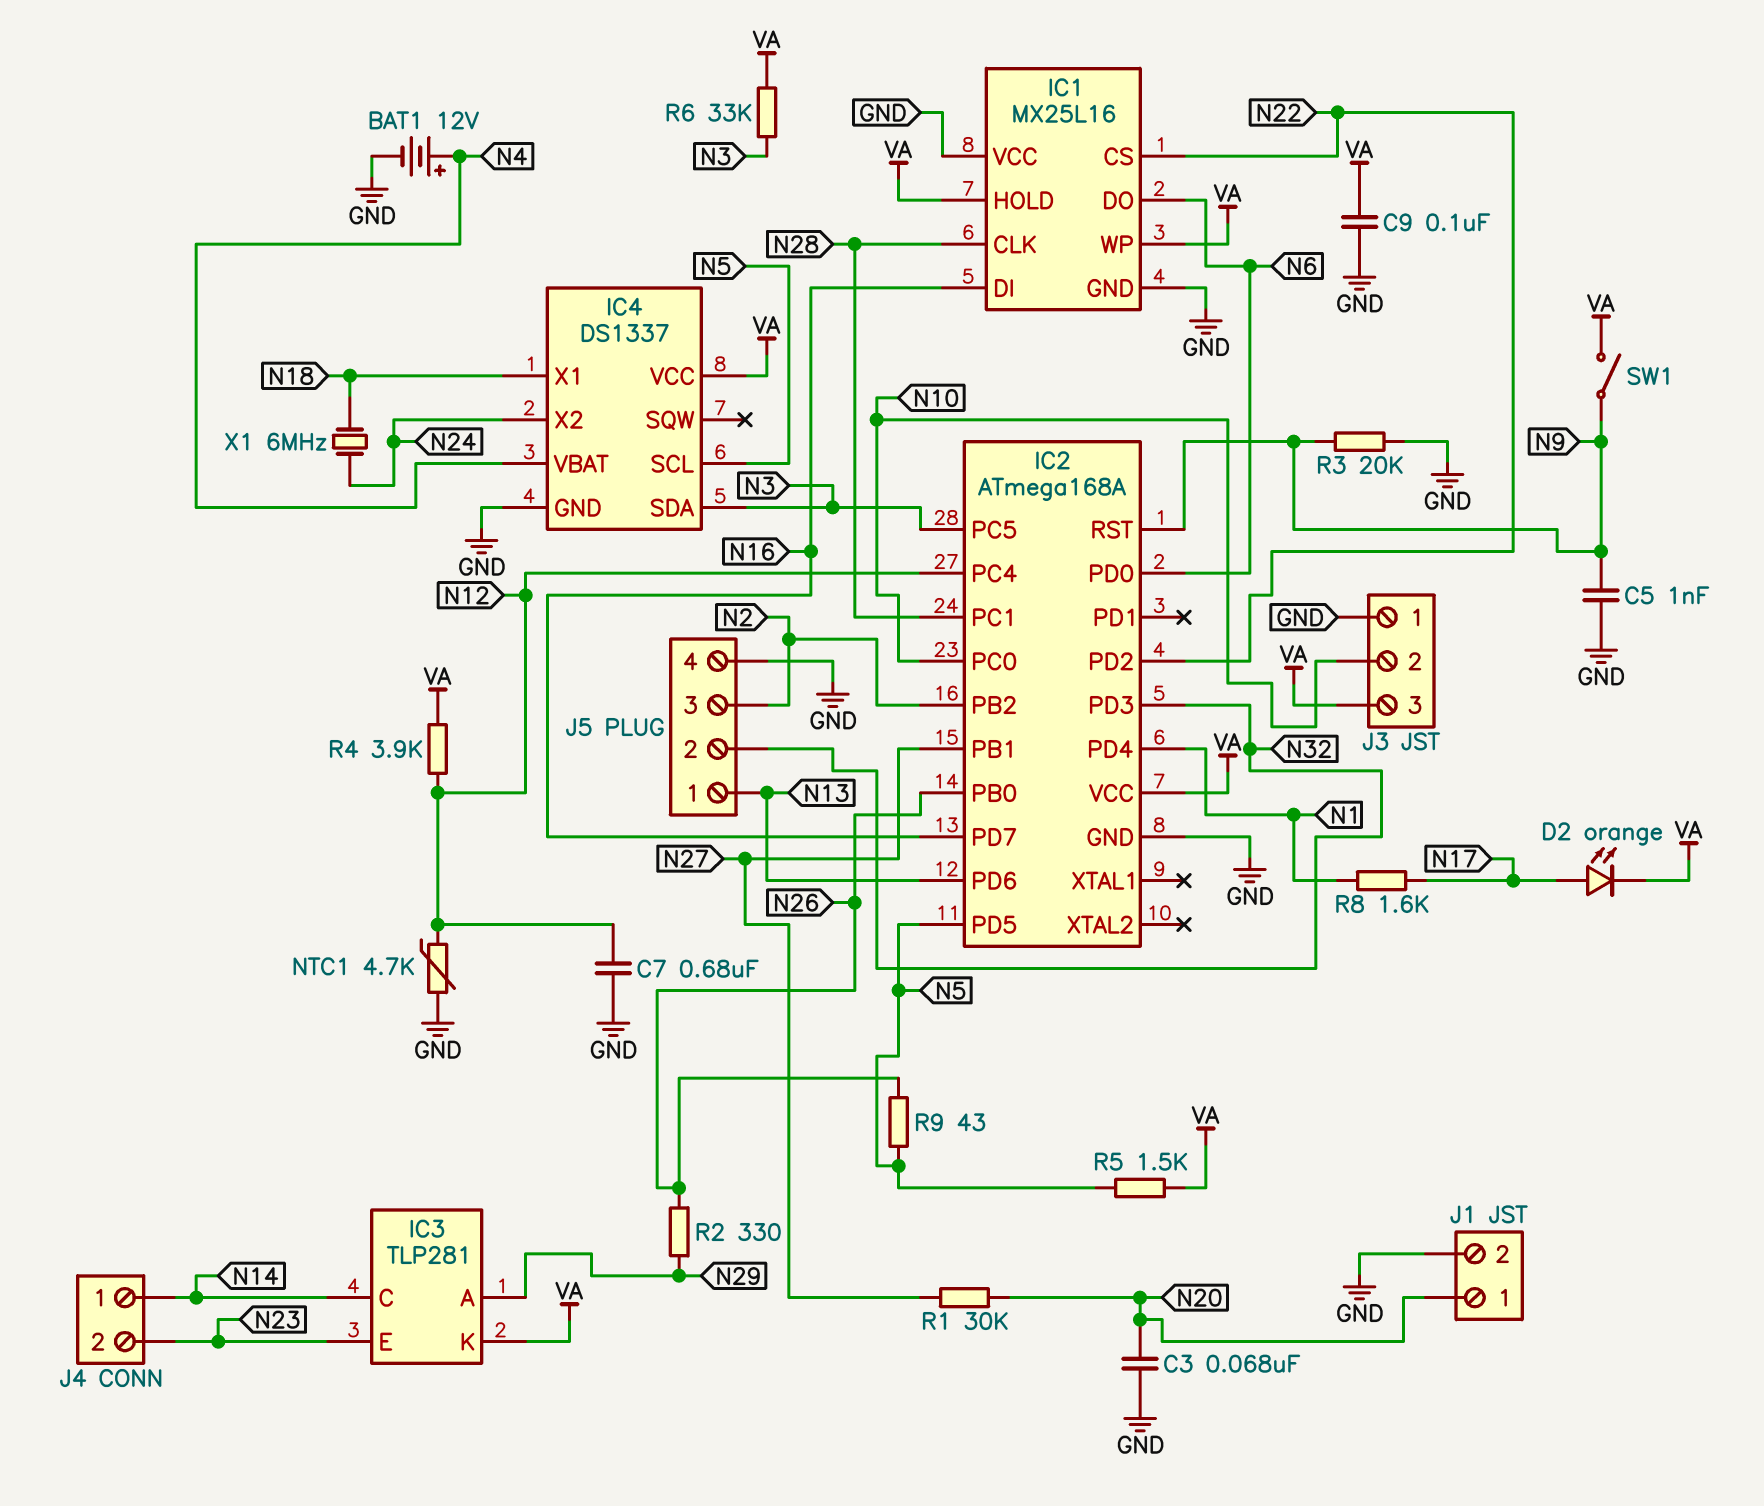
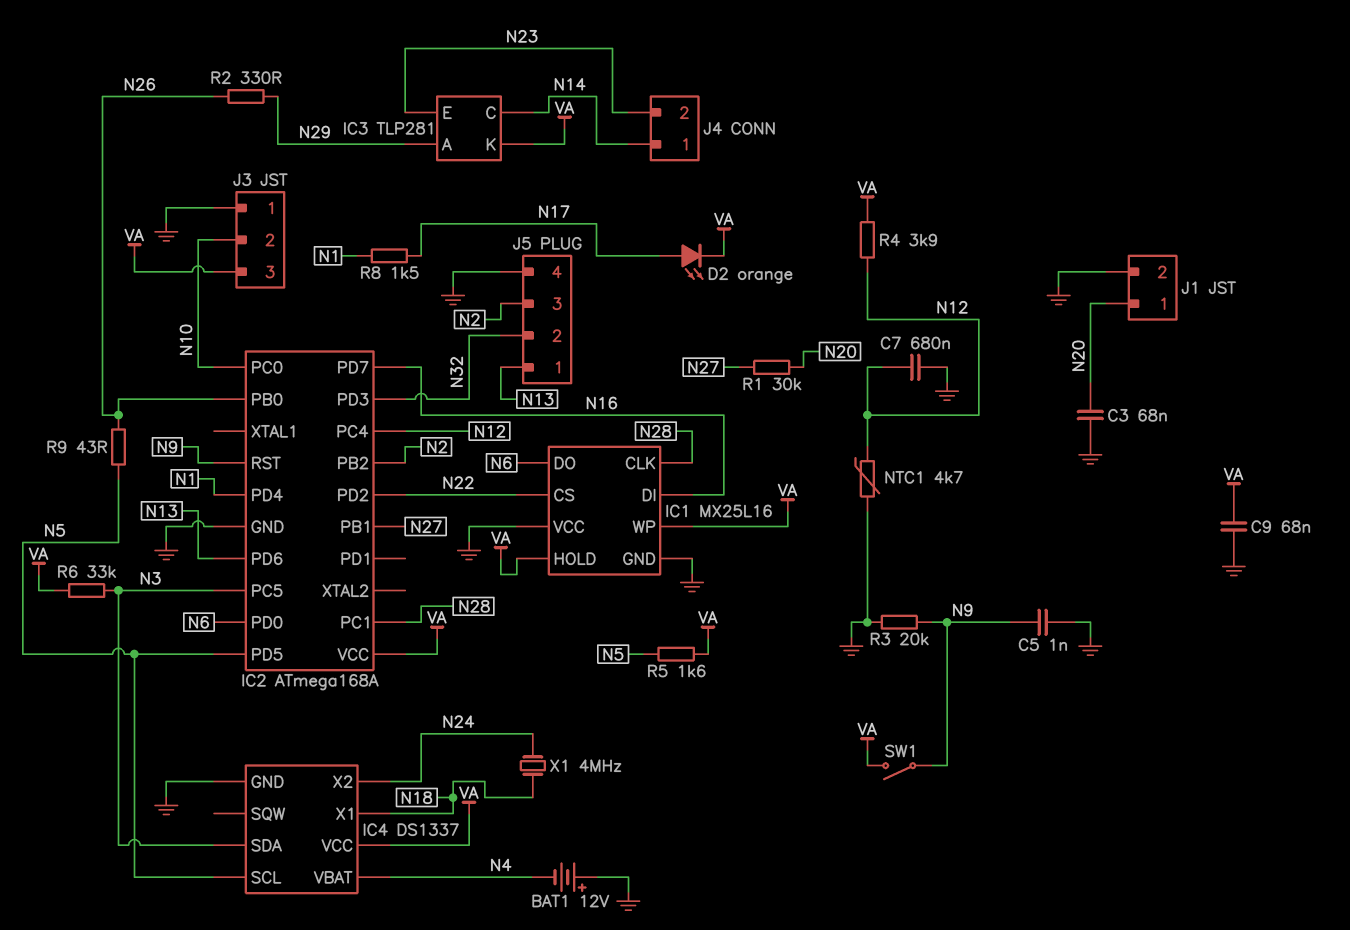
BAT1: 12V (plus N4, minus GND) -> 12V (plus GND, minus N4)
C9: 100nF (GND, VA) -> 68nF (GND, VA)
R5: 1.5k (N5, VA) -> 1.6k (N5, VA)
R8: 1.6k (N1, N17) -> 1.5k (N1, N17)
X1: 6MHz (N18, N24) -> 4MHz (N18, N24)

